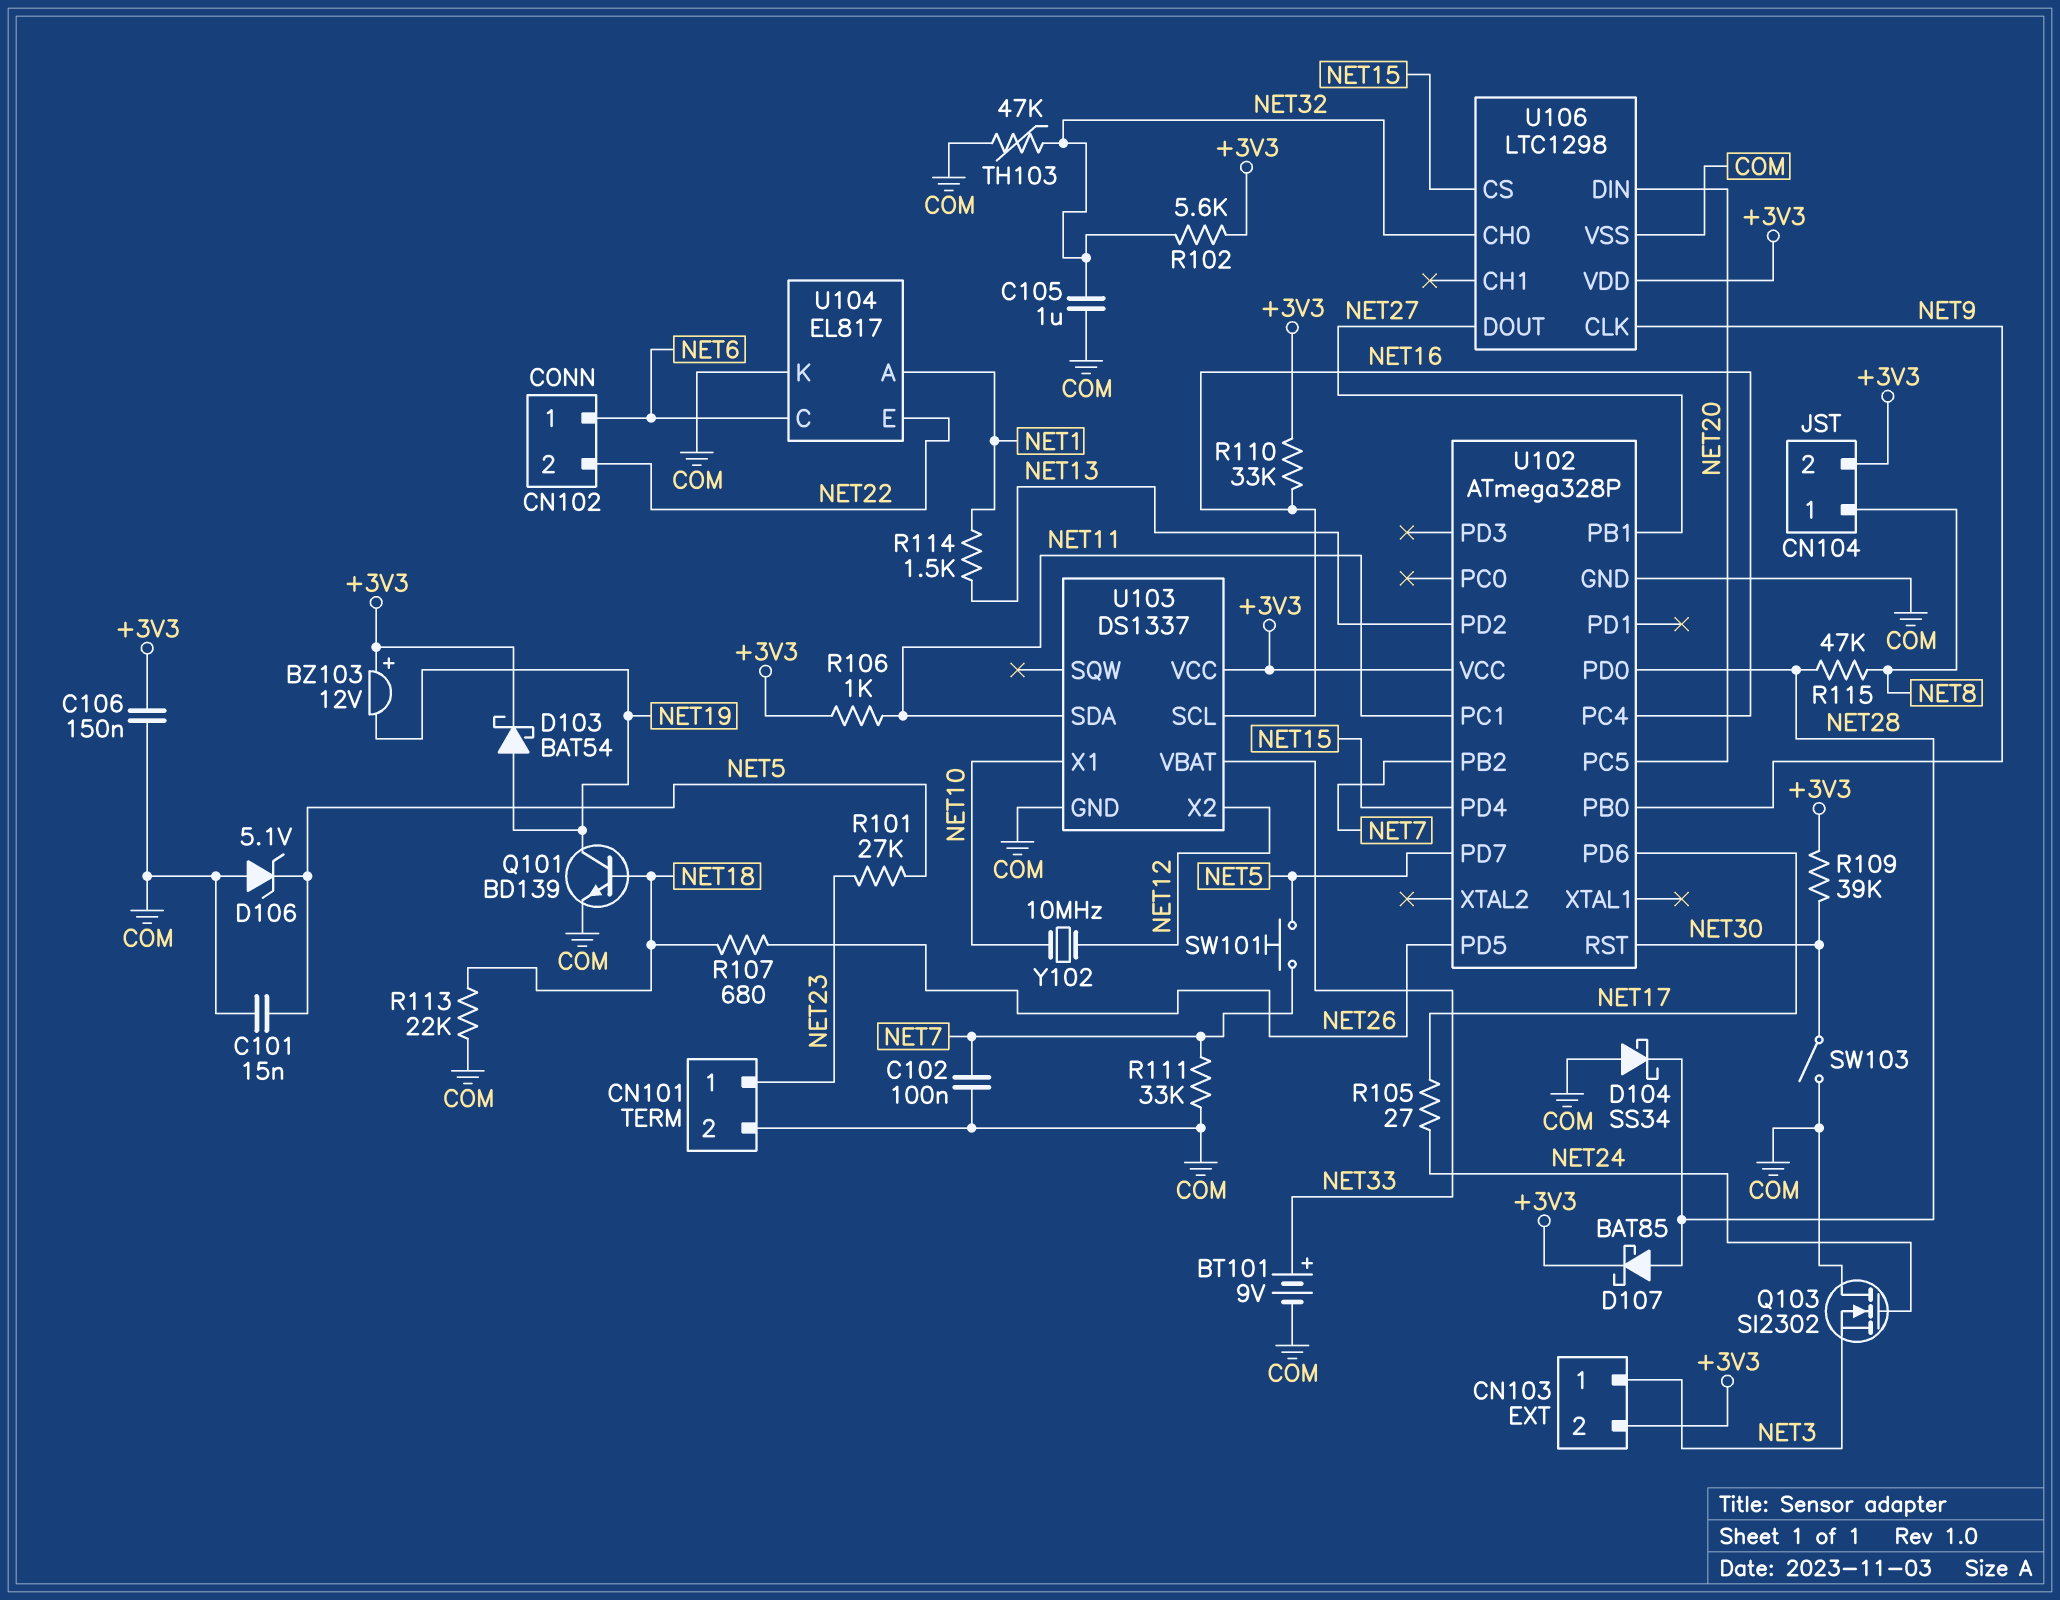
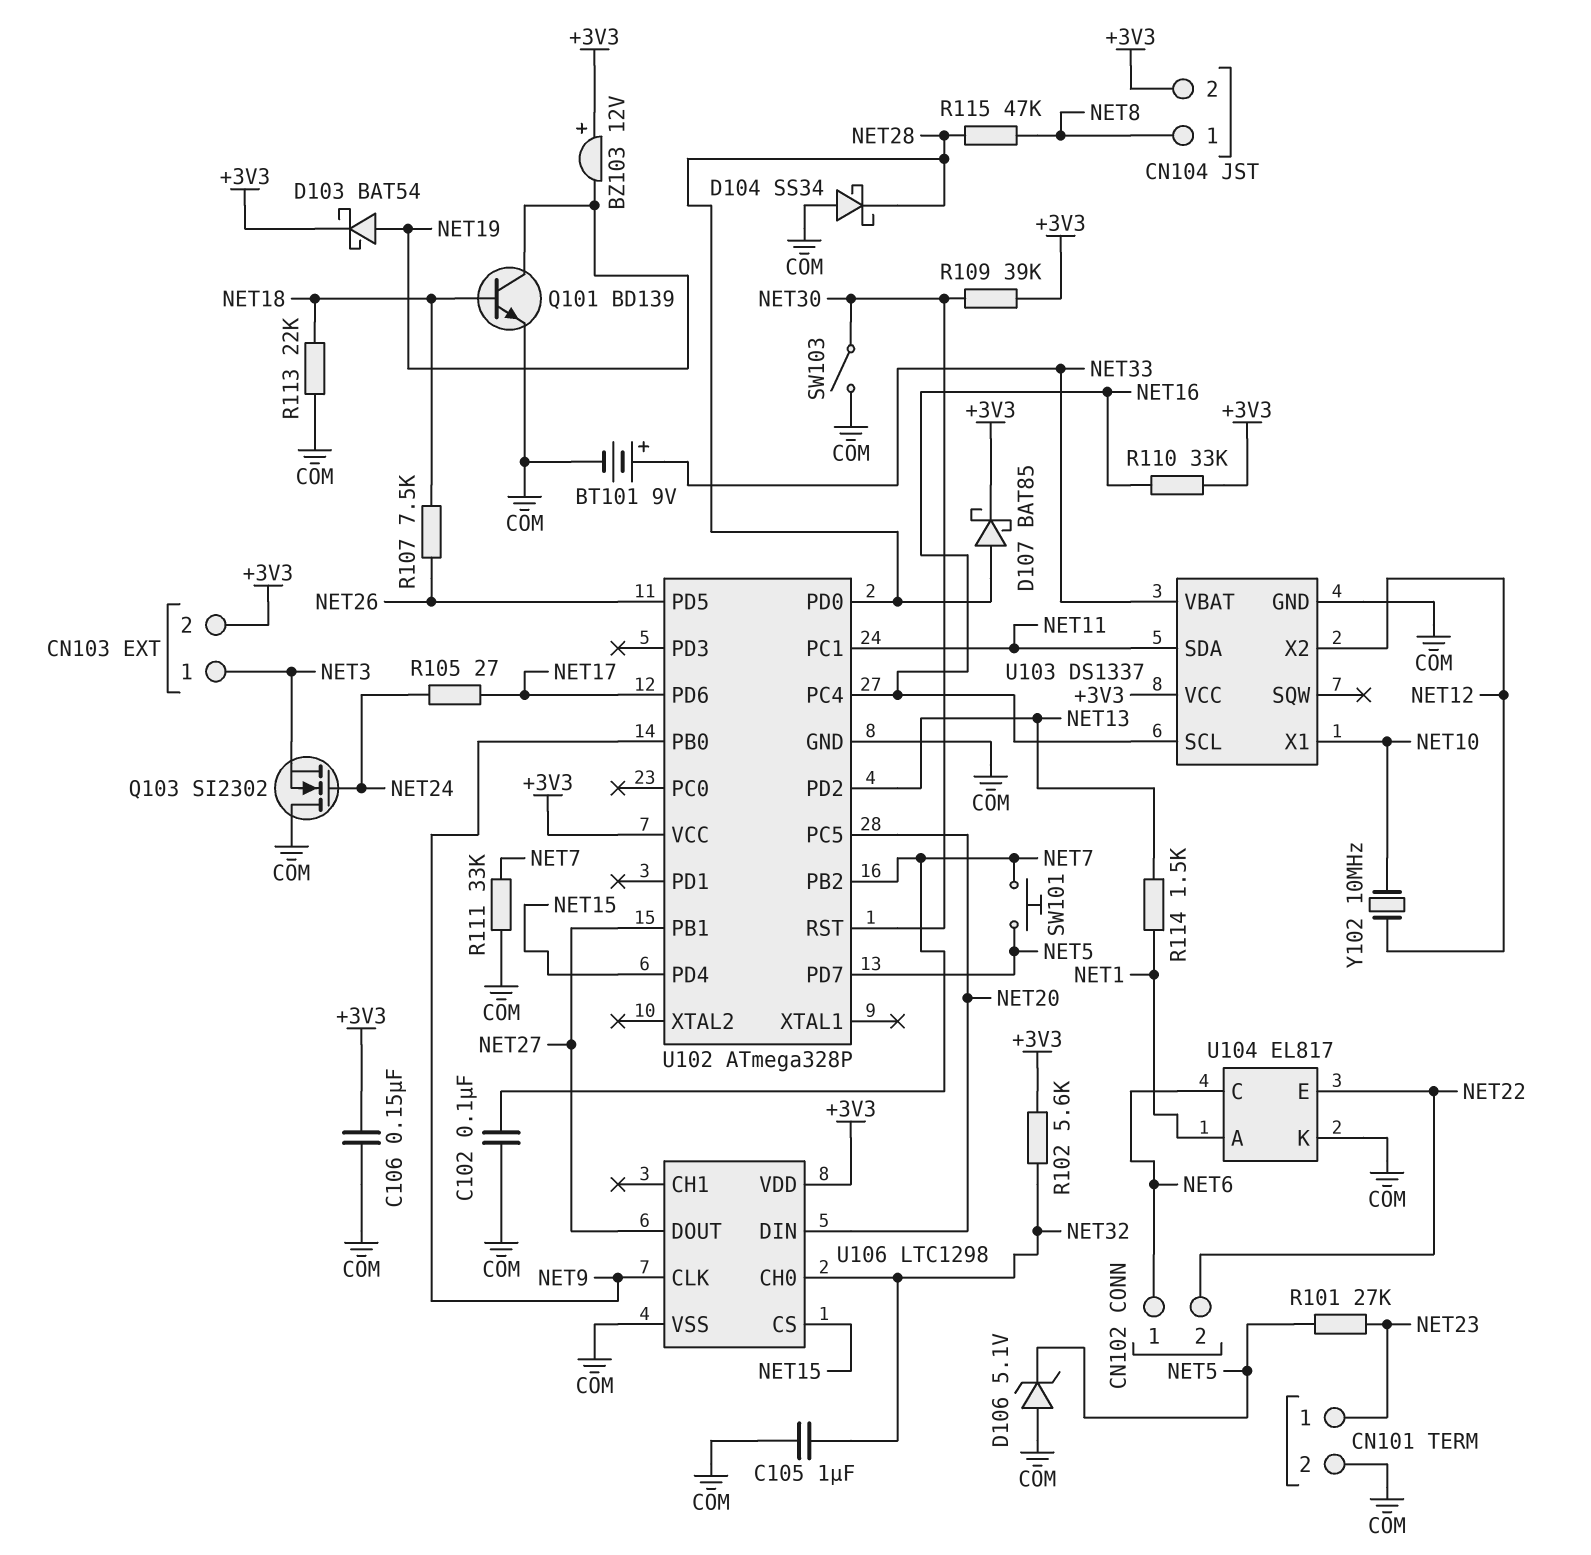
C101: 15nF (COM, NET5) -> none
R106: 1k (+3V3, NET11) -> none
R107: 680 (NET18, NET26) -> 7.5k (NET18, NET26)
TH103: 47k (COM, NET32) -> none

